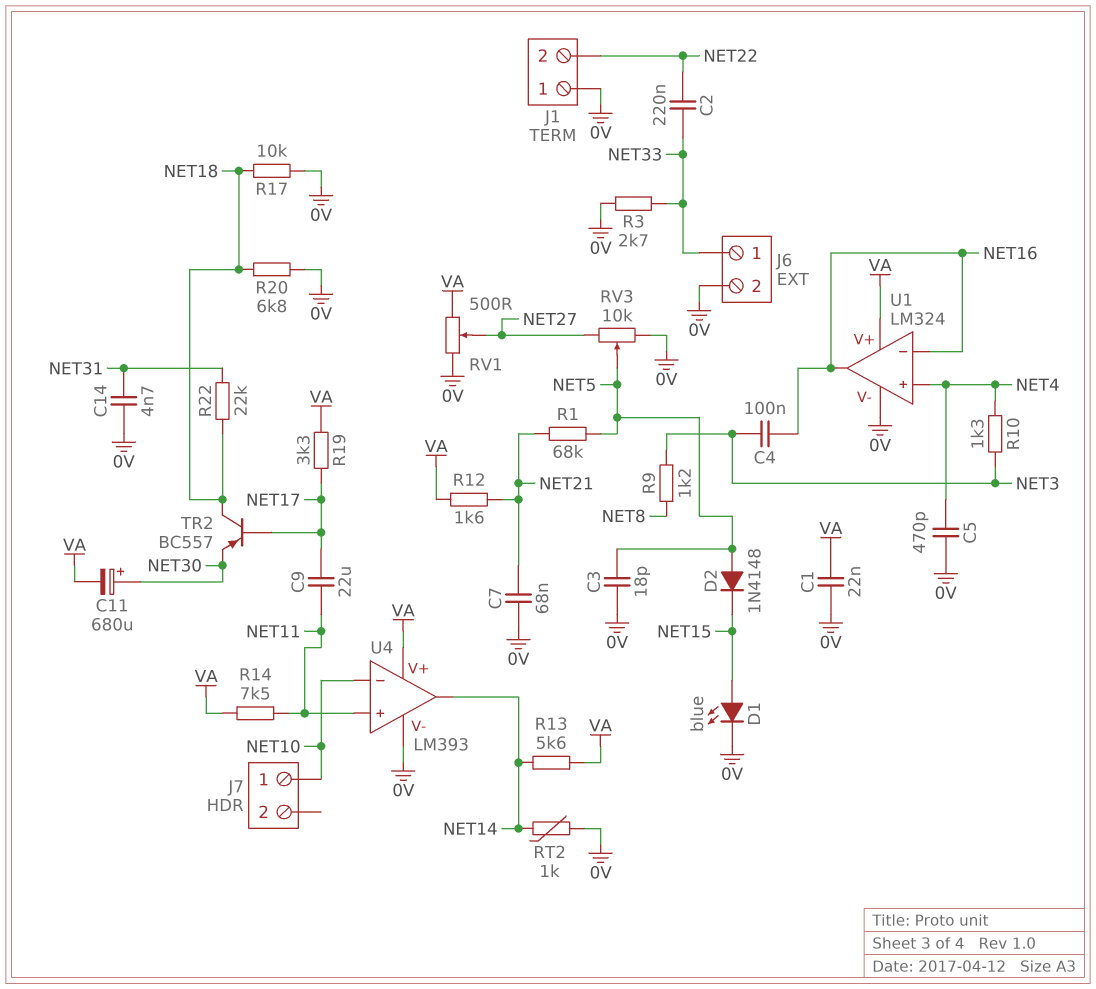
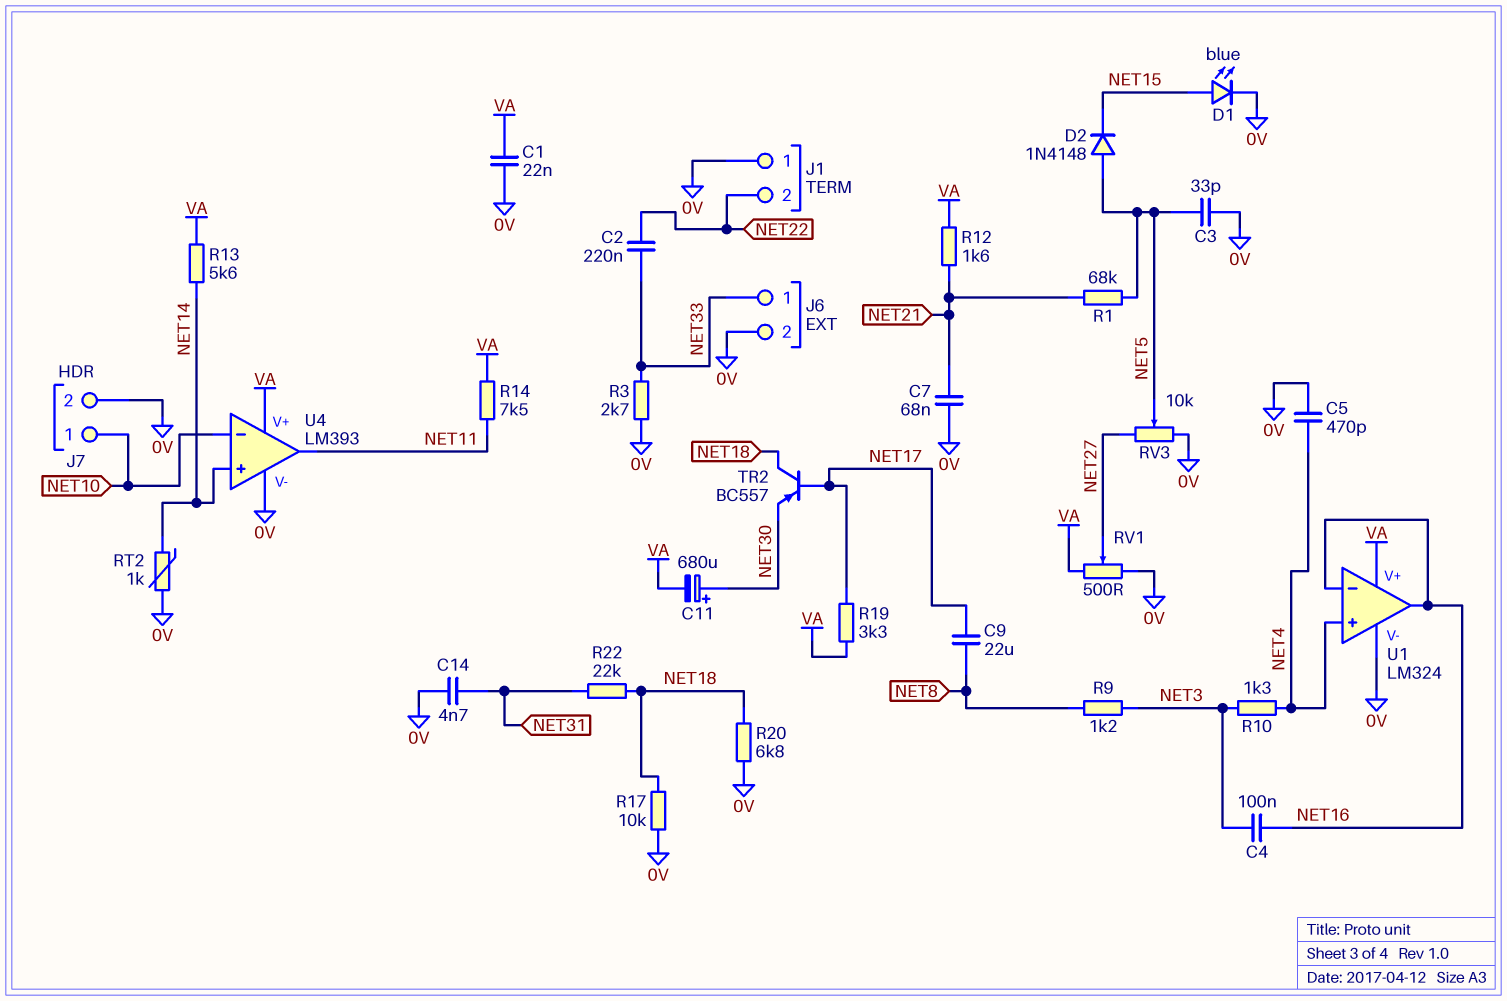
C3: 18pF (0V, NET5) -> 33pF (0V, NET5)
C9: 22uF (NET11, NET17) -> 22uF (NET8, NET17)
J7 pin 2: none -> 0V
U4 pin in+: NET11 -> NET14
U4 pin out: NET14 -> NET11

